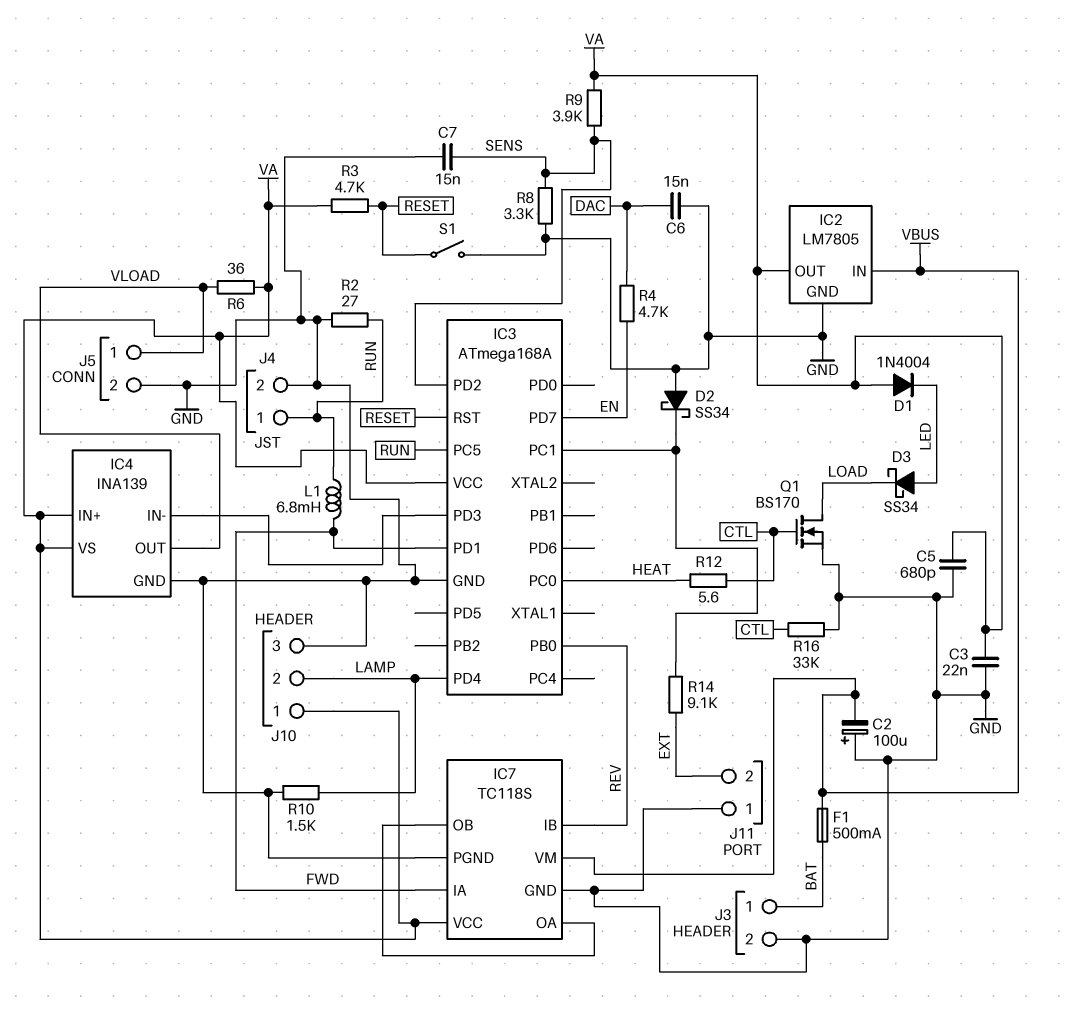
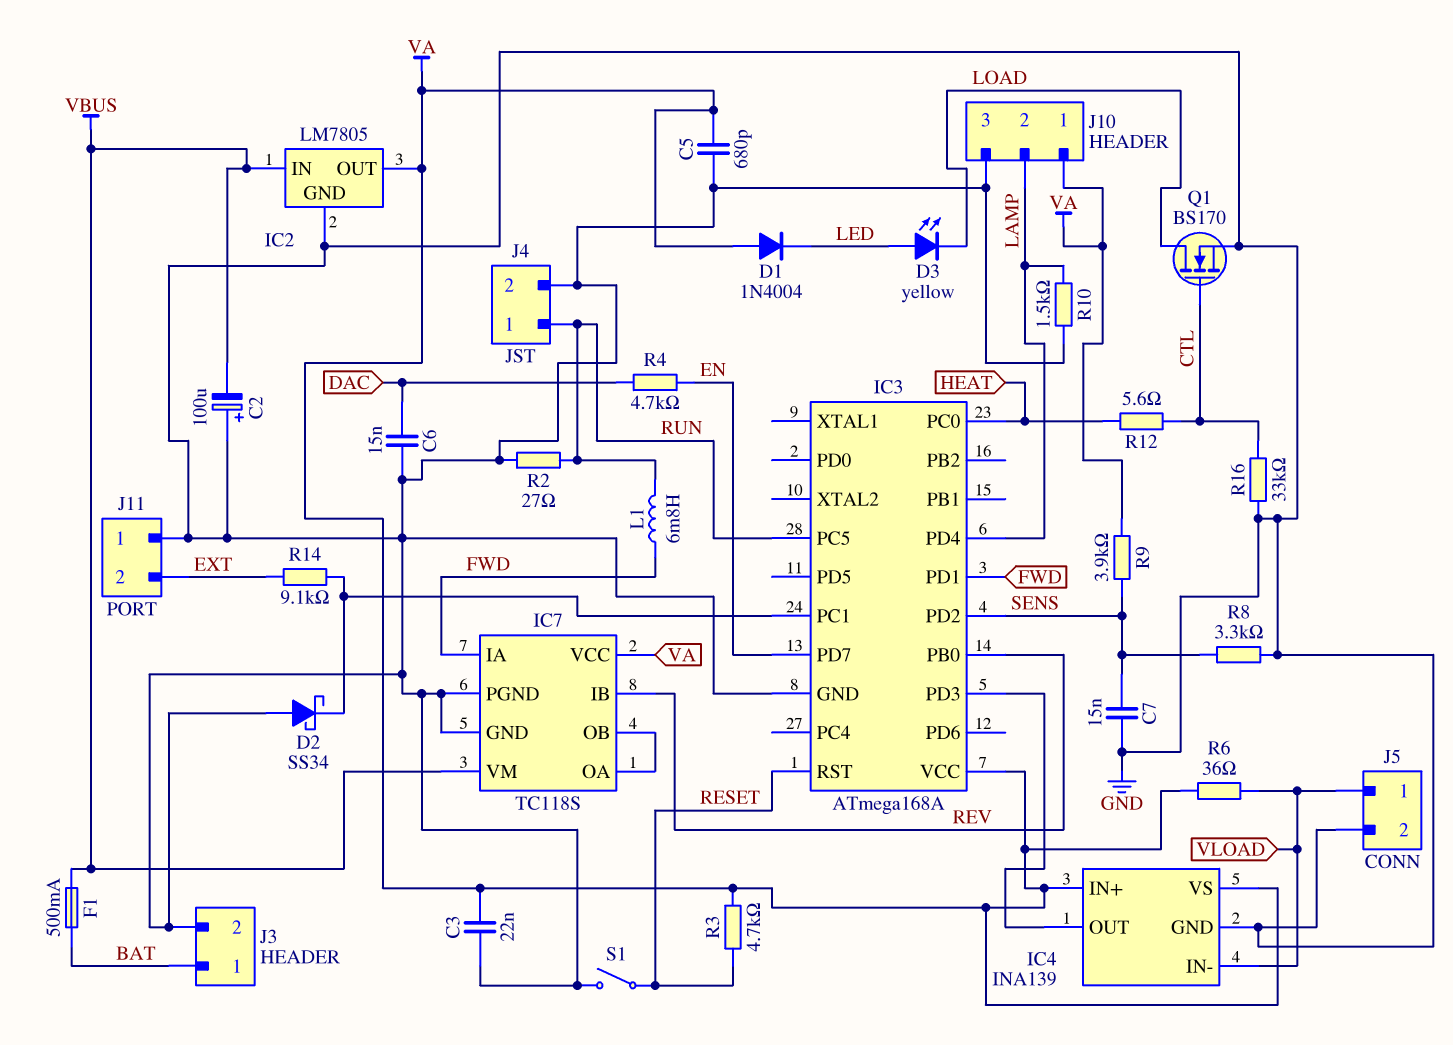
D3: schottky SS34 (A LED, K LOAD) -> LED yellow (A LED, K LOAD)
IC4 pin IN-: IC3/PD3 -> VLOAD
IC4 pin OUT: VLOAD -> IC3/PD3

